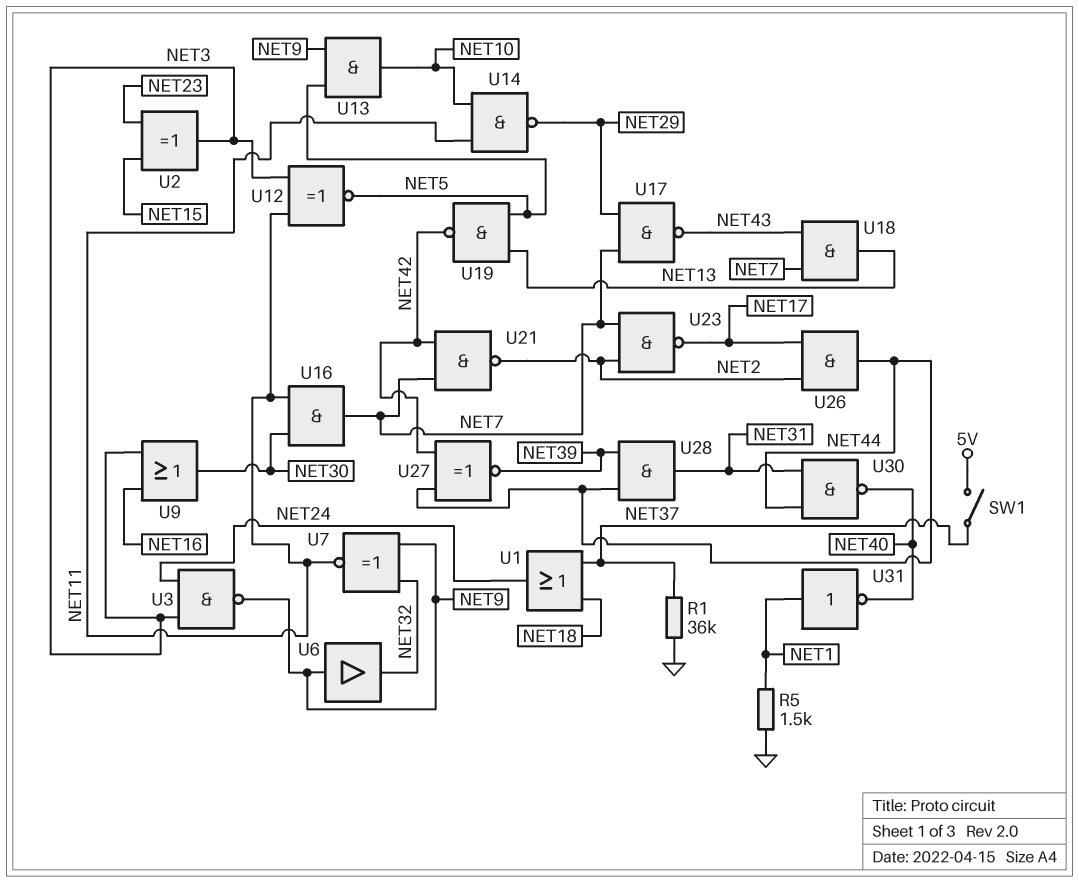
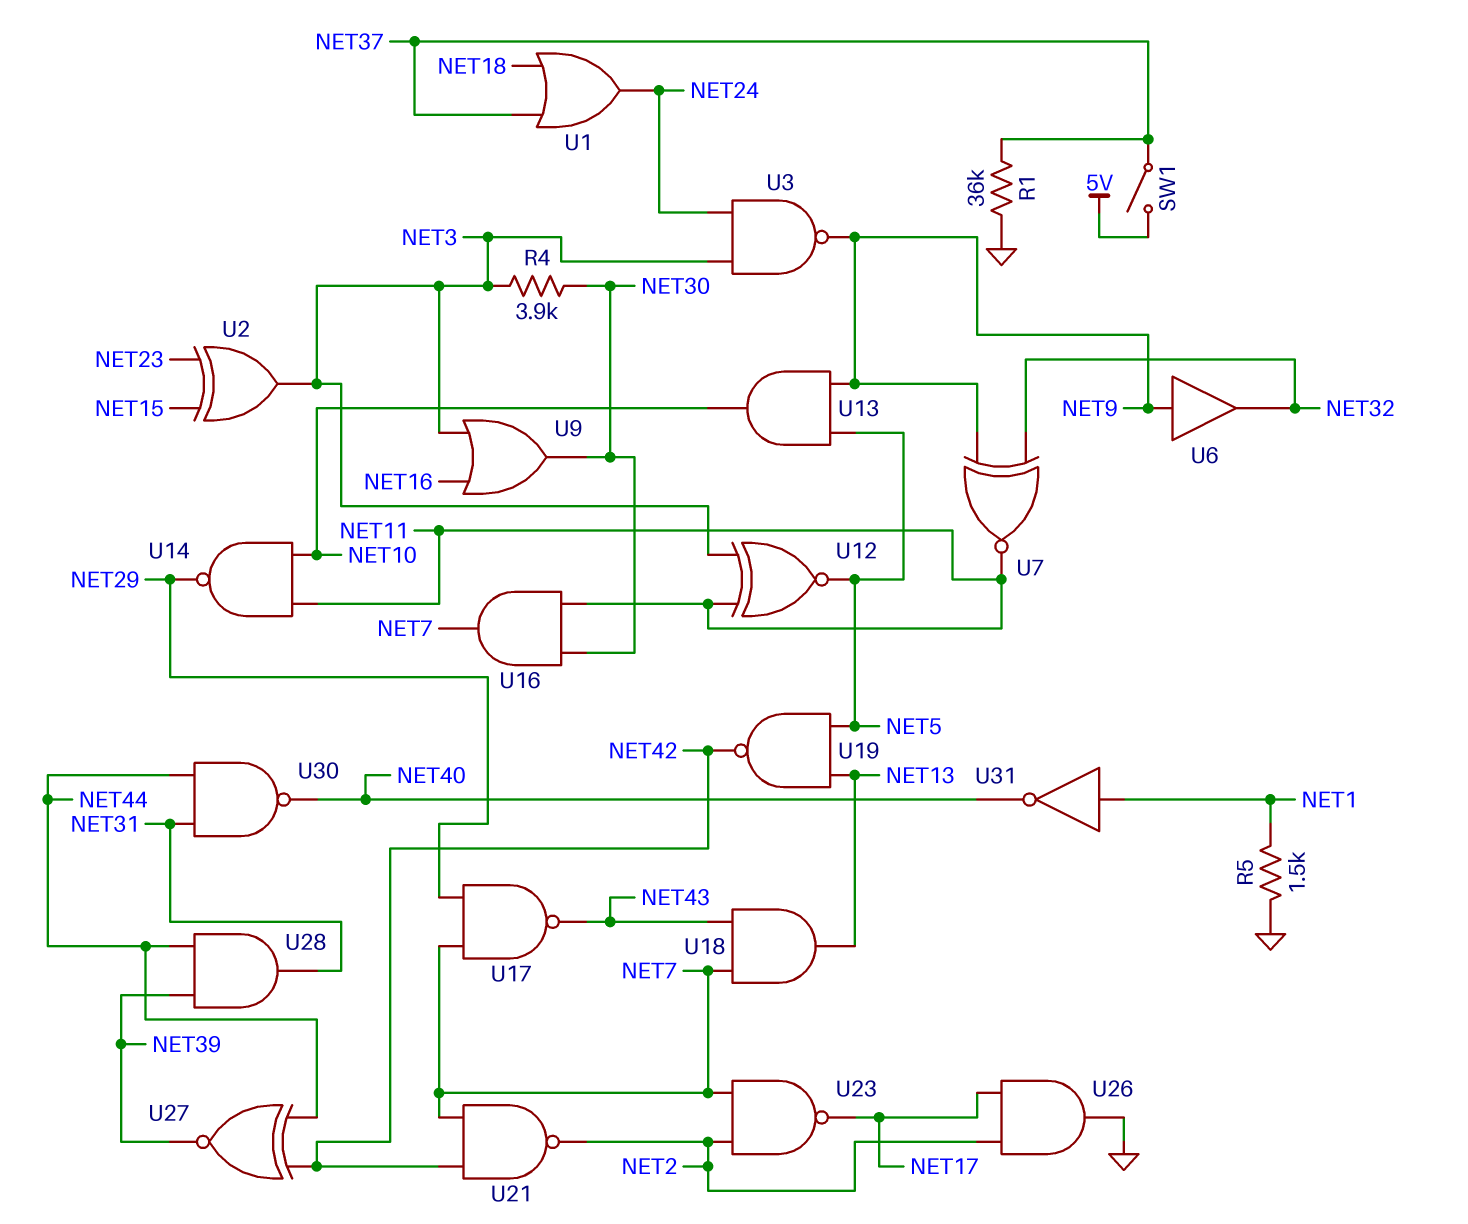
R4: none -> 3.9k (NET3, NET30)
U26: AND (in NET2, in NET17, out NET44) -> AND (in NET2, in NET17, out GND)

